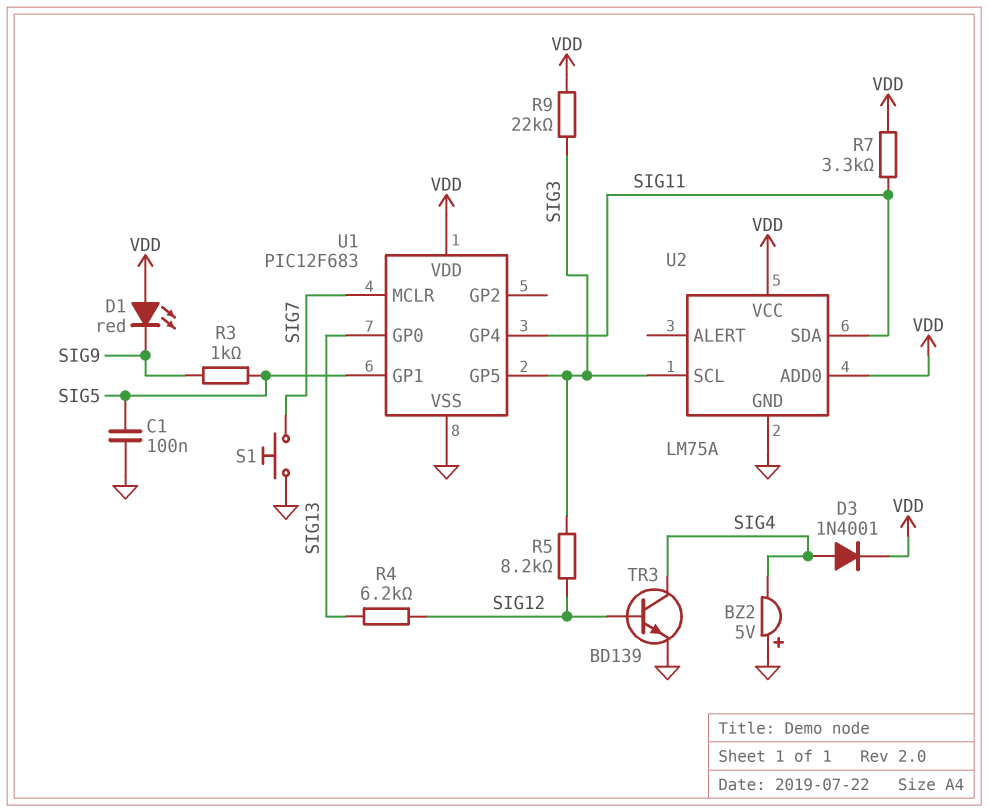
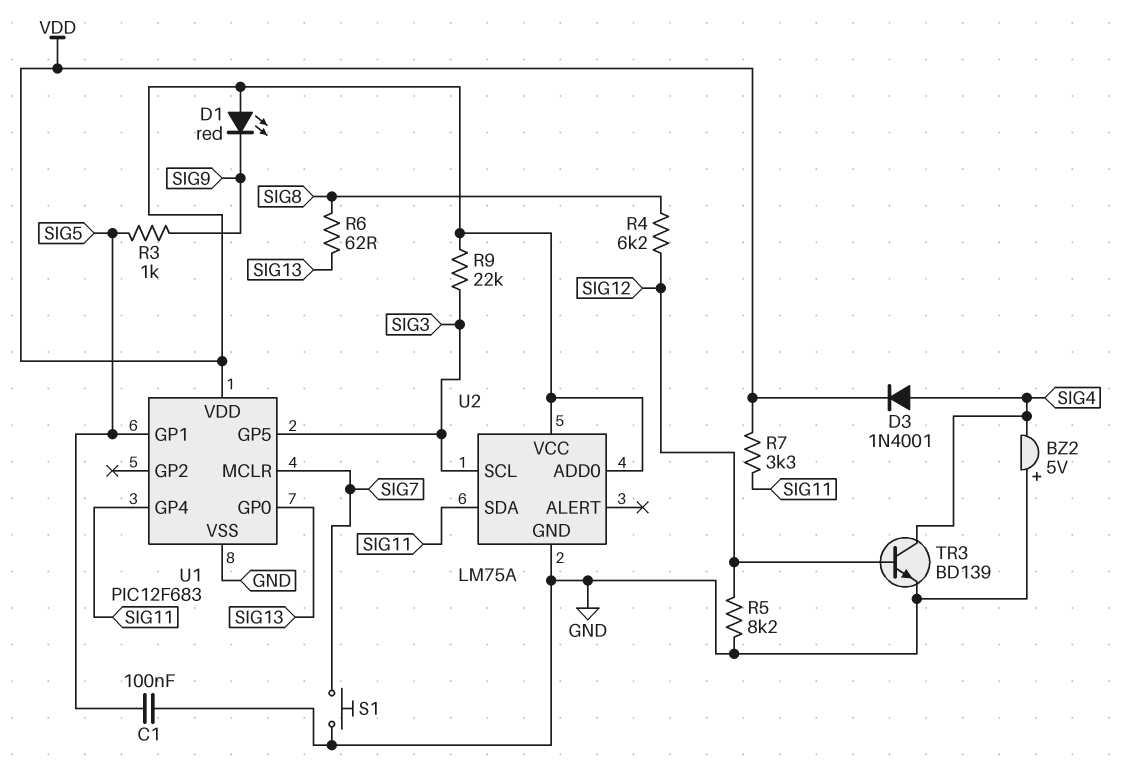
R4: 6.2k (SIG12, SIG13) -> 6.2k (SIG8, SIG12)
R5: 8.2k (SIG3, SIG12) -> 8.2k (GND, SIG12)
R6: none -> 62 (SIG8, SIG13)

